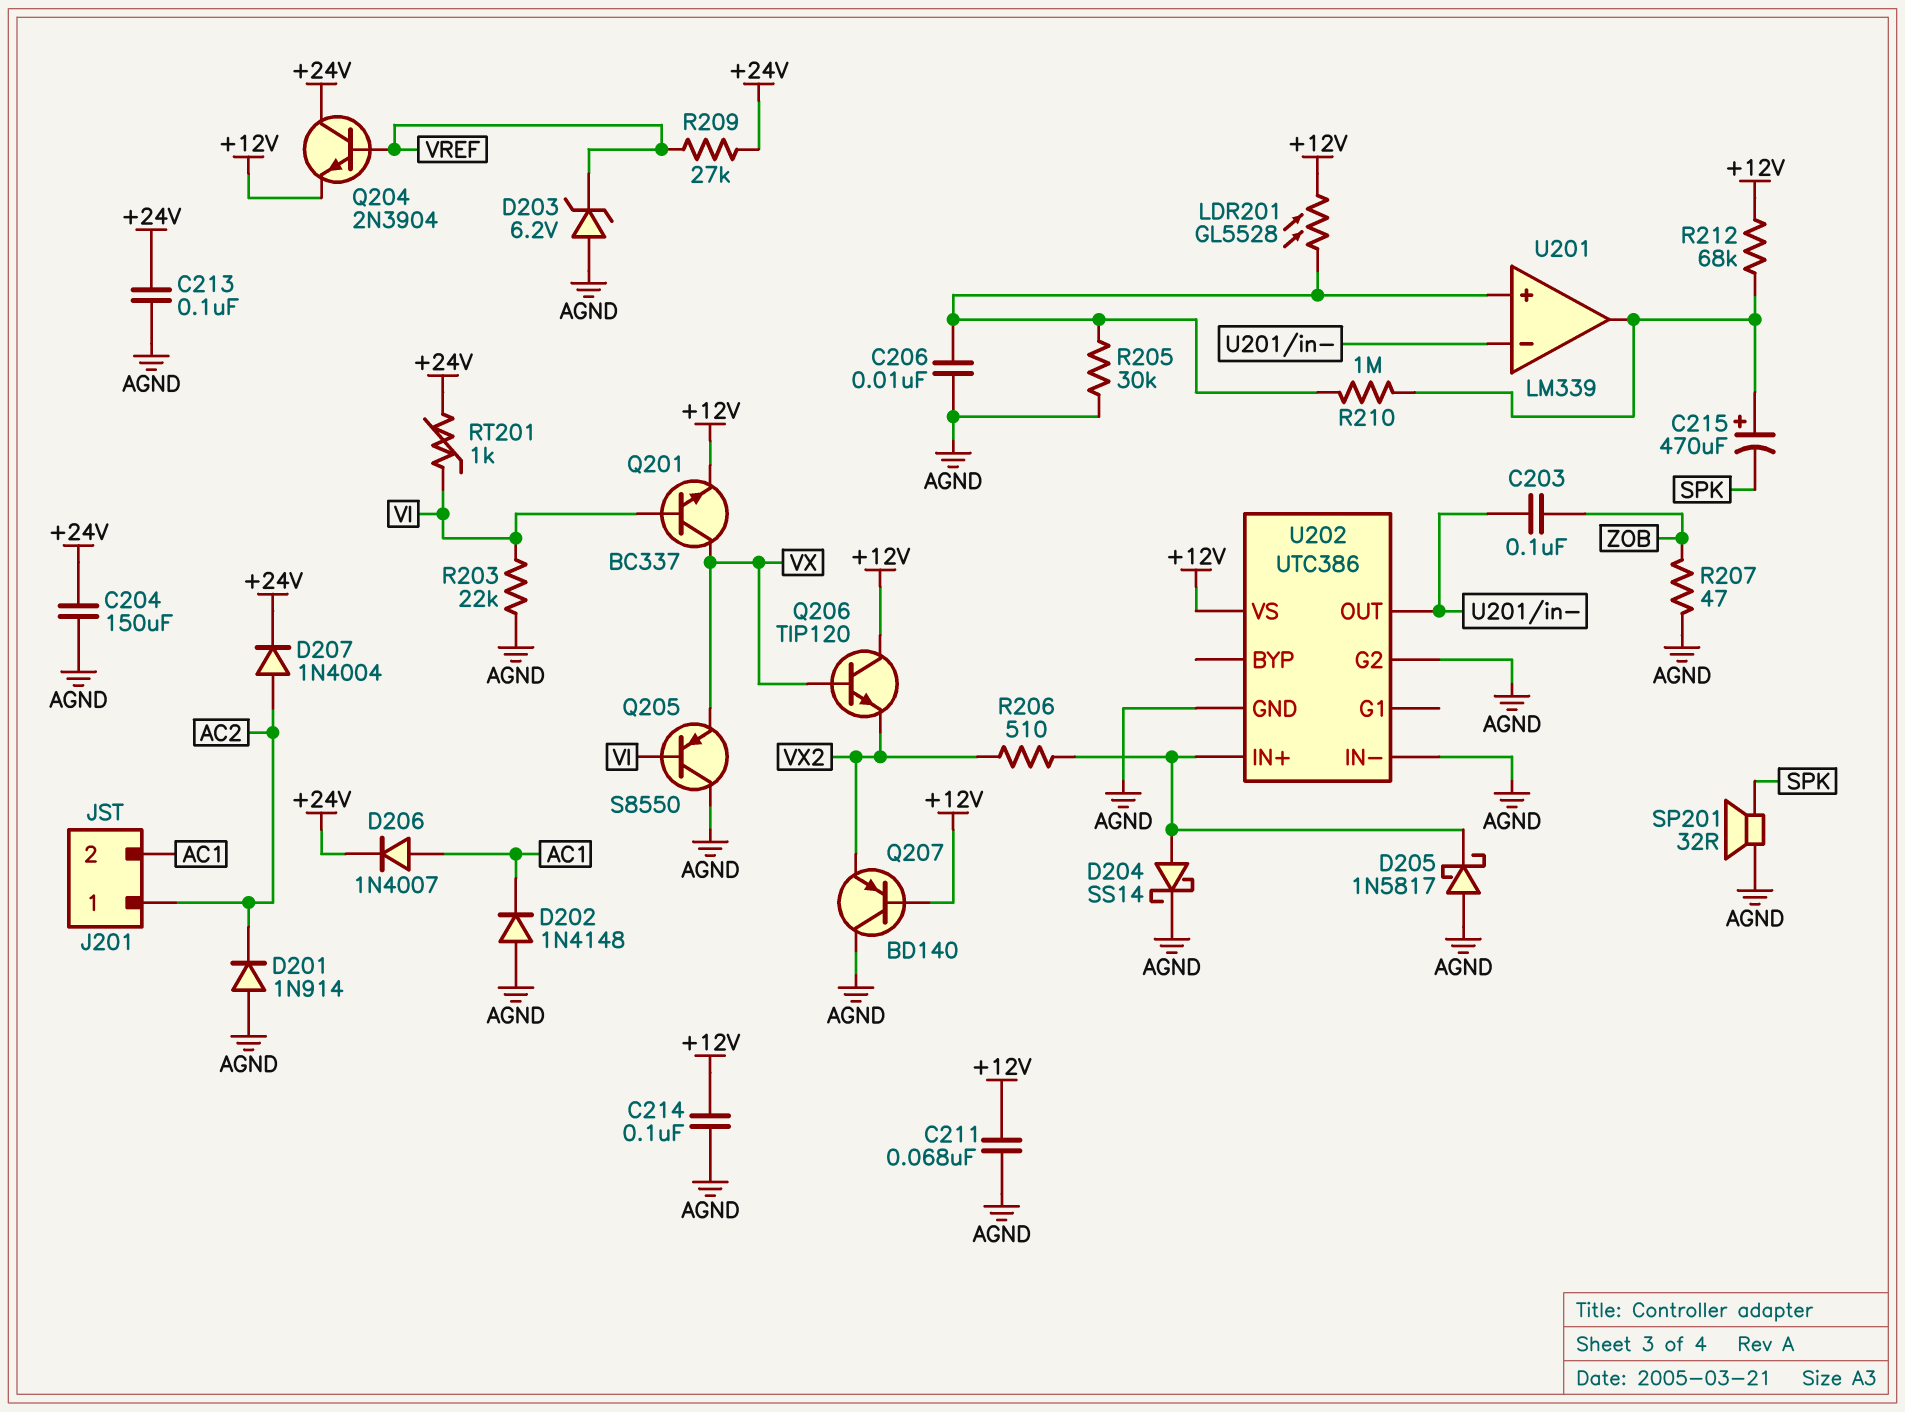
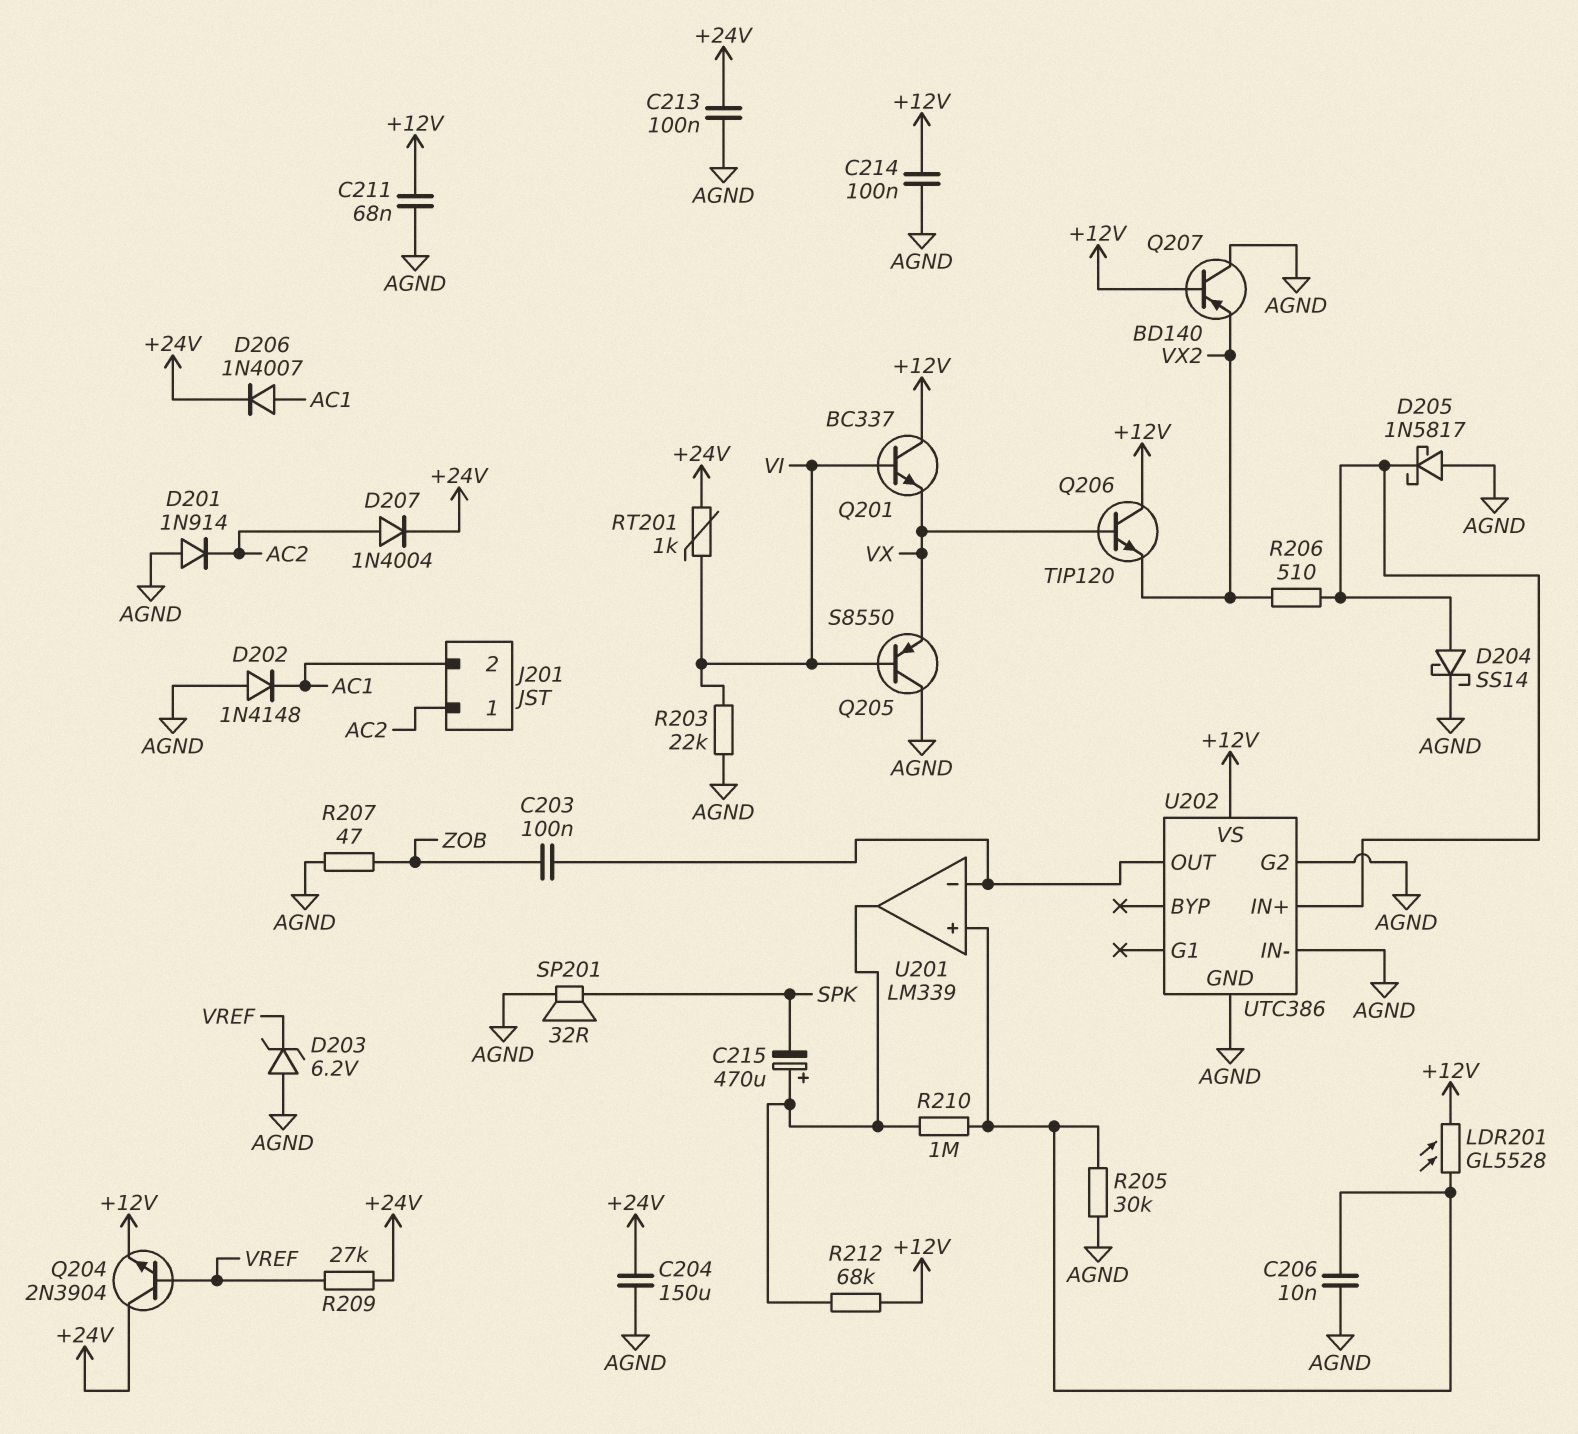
Q201: NPN BC337 (B VI, C VX, E +12V) -> NPN BC337 (B VI, C +12V, E VX)

